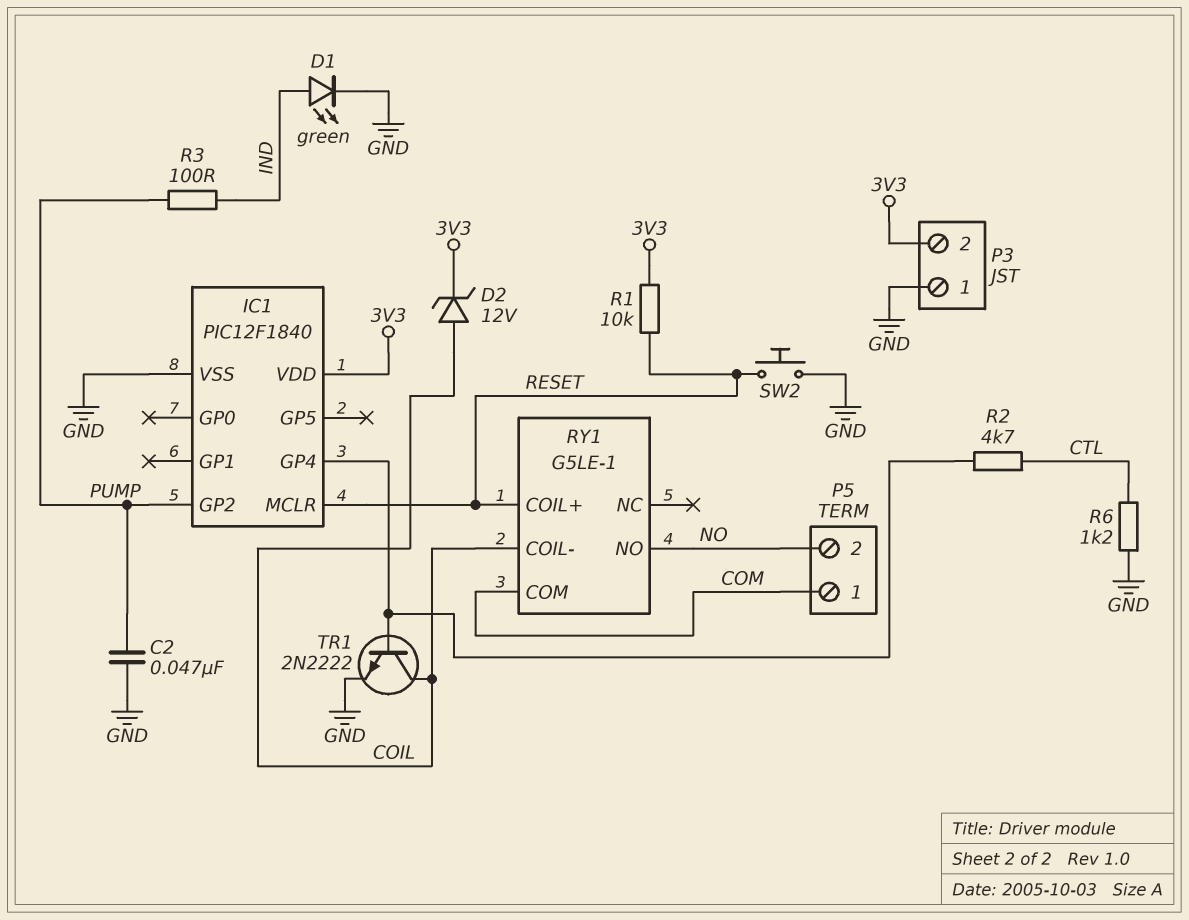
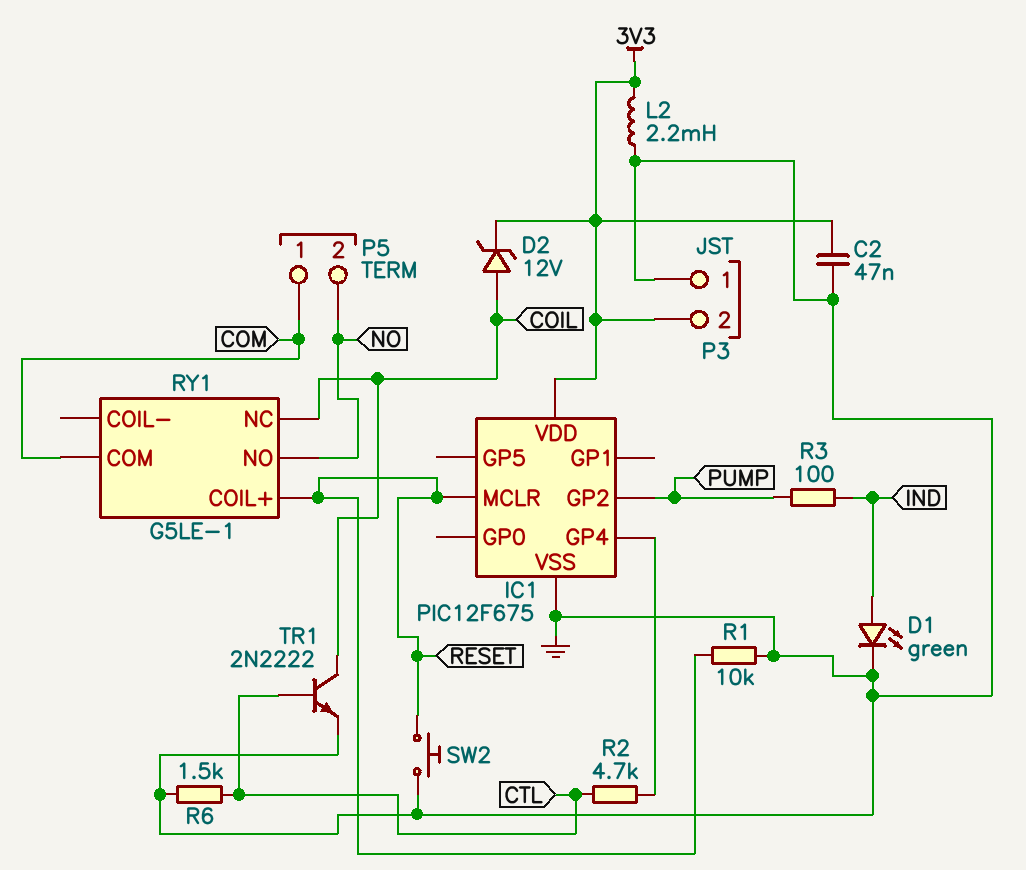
C2: 47nF (GND, PUMP) -> 47nF (3V3, GND)
IC1: PIC12F1840 -> PIC12F675
L2: none -> 2.2mH (3V3, GND)
R1: 10k (3V3, RESET) -> 10k (GND, RESET)
R6: 1.2k (CTL, GND) -> 1.5k (CTL, GND)
RY1 pin COIL-: COIL -> none
RY1 pin NC: none -> COIL
TR1: NPN 2N2222 (B IC1/GP4, C COIL, E GND) -> NPN 2N2222 (B CTL, C COIL, E GND)

